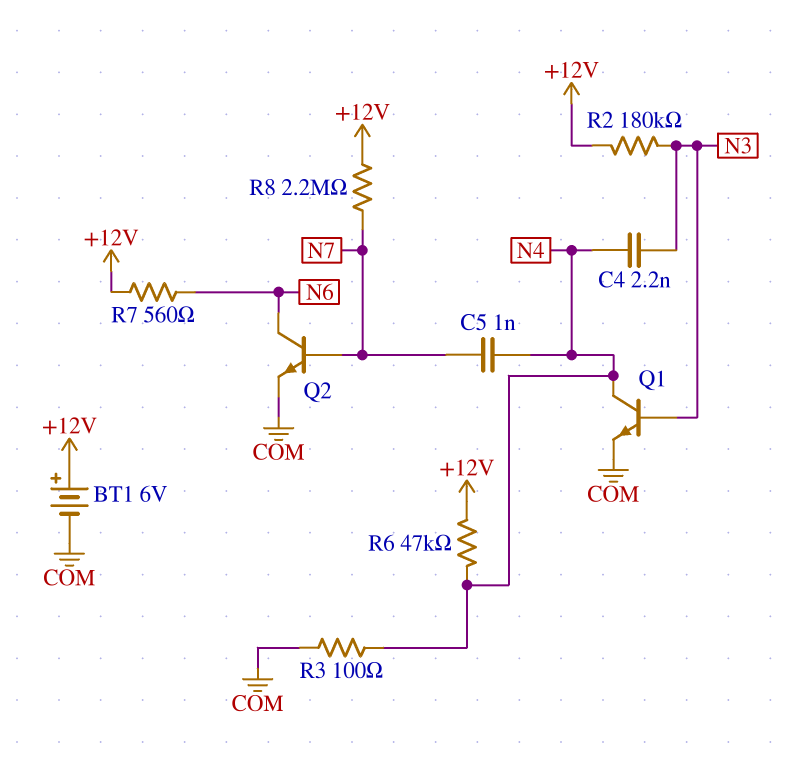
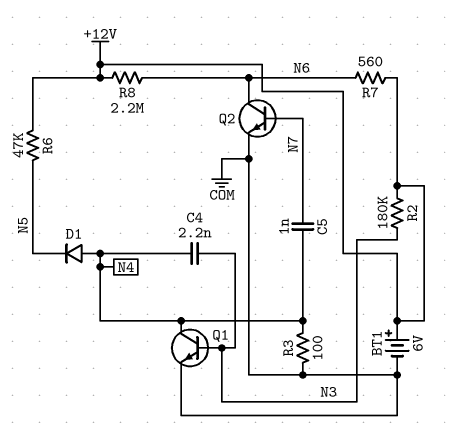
D1: none -> diode (A N4, K N5)
R6: 47k (+12V, N4) -> 47k (+12V, N5)
R8: 2.2M (+12V, N7) -> 2.2M (+12V, N6)

